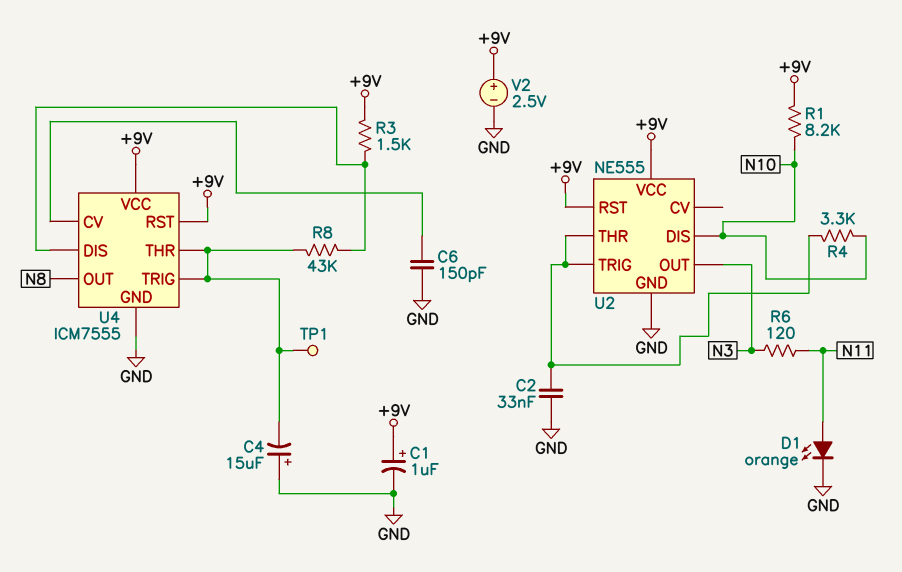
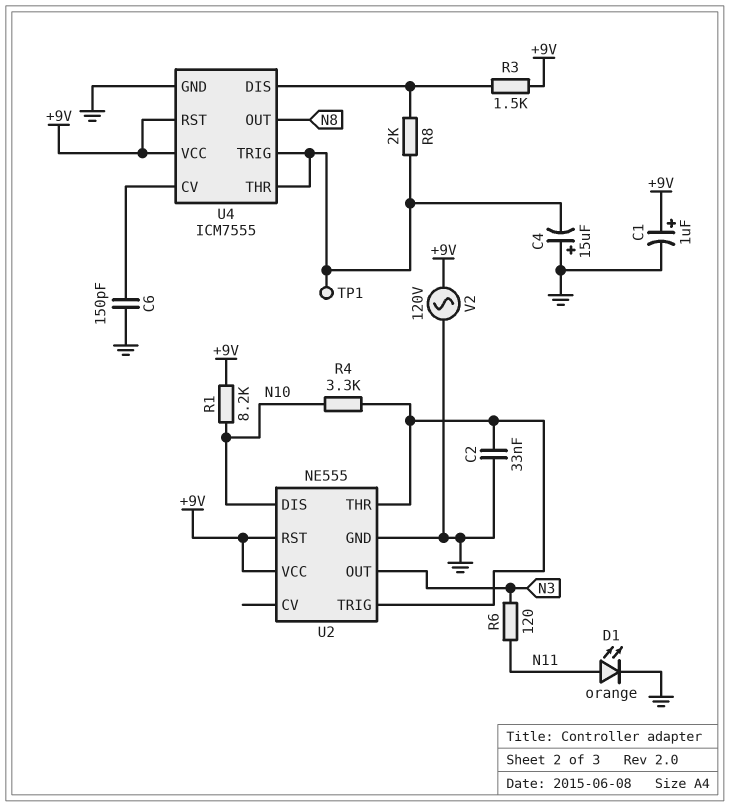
R8: 43k (U4/DIS, U4/THR) -> 2k (U4/DIS, U4/THR)
V2: 2.5V (plus +9V, minus GND) -> AC 120V (+9V, GND)

